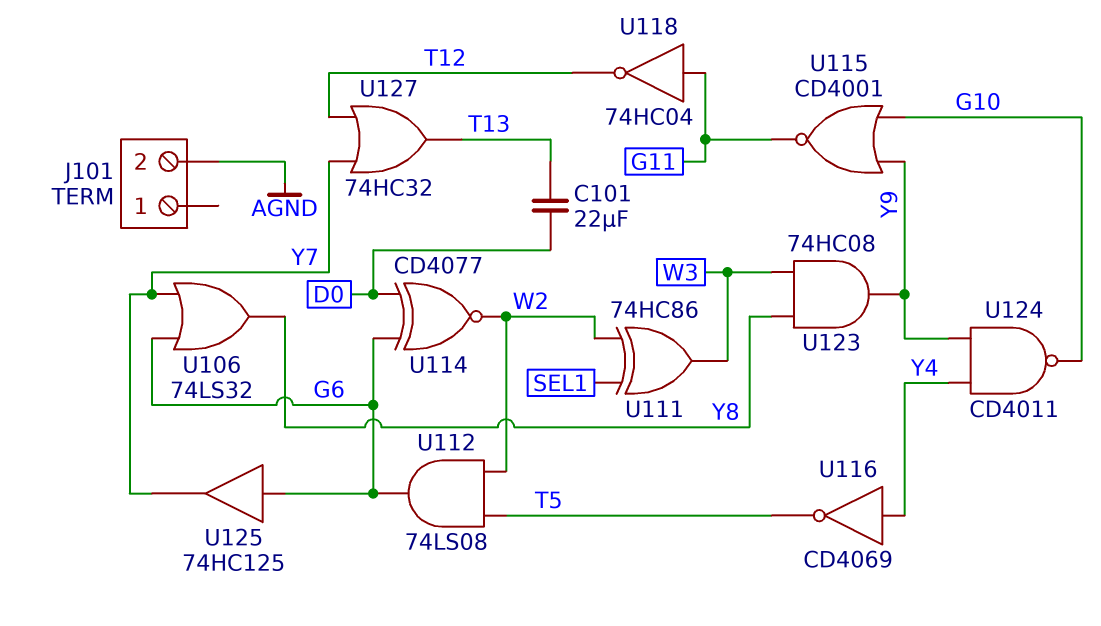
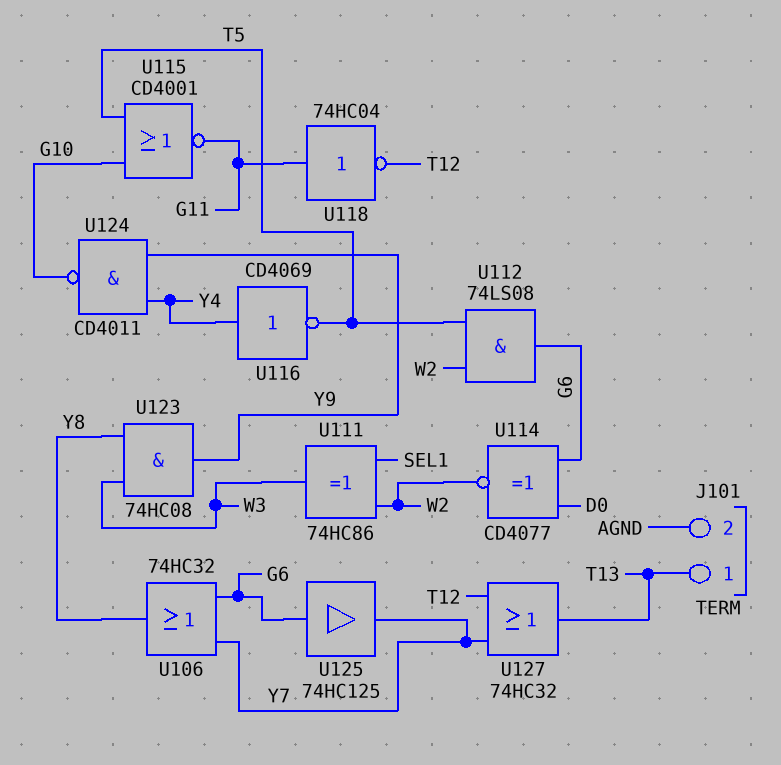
C101: 22uF (D0, T13) -> none
J101 pin 1: none -> T13
U106: OR 74LS32 (in G6, in Y7, out Y8) -> OR 74HC32 (in G6, in Y7, out Y8)
U115: NOR CD4001 (in G10, in Y9, out G11) -> NOR CD4001 (in G10, in T5, out G11)

